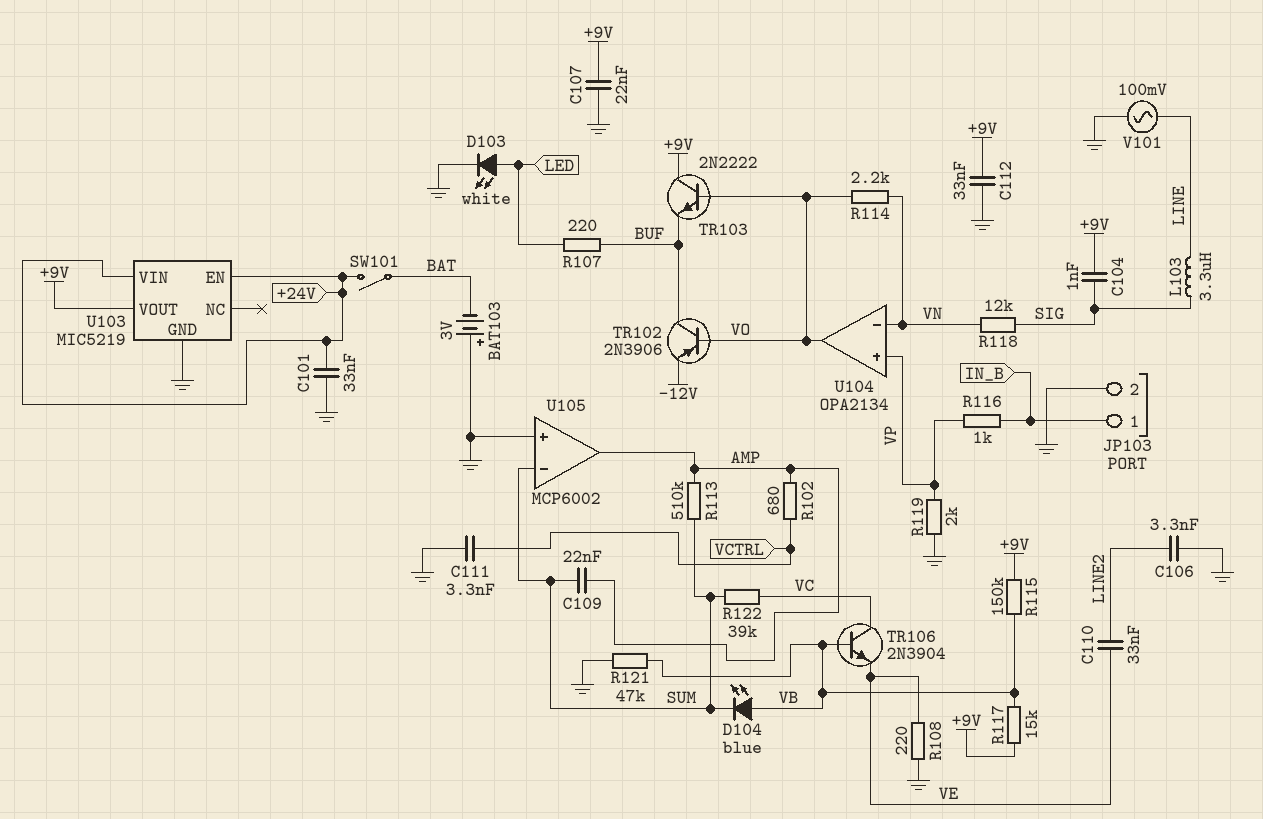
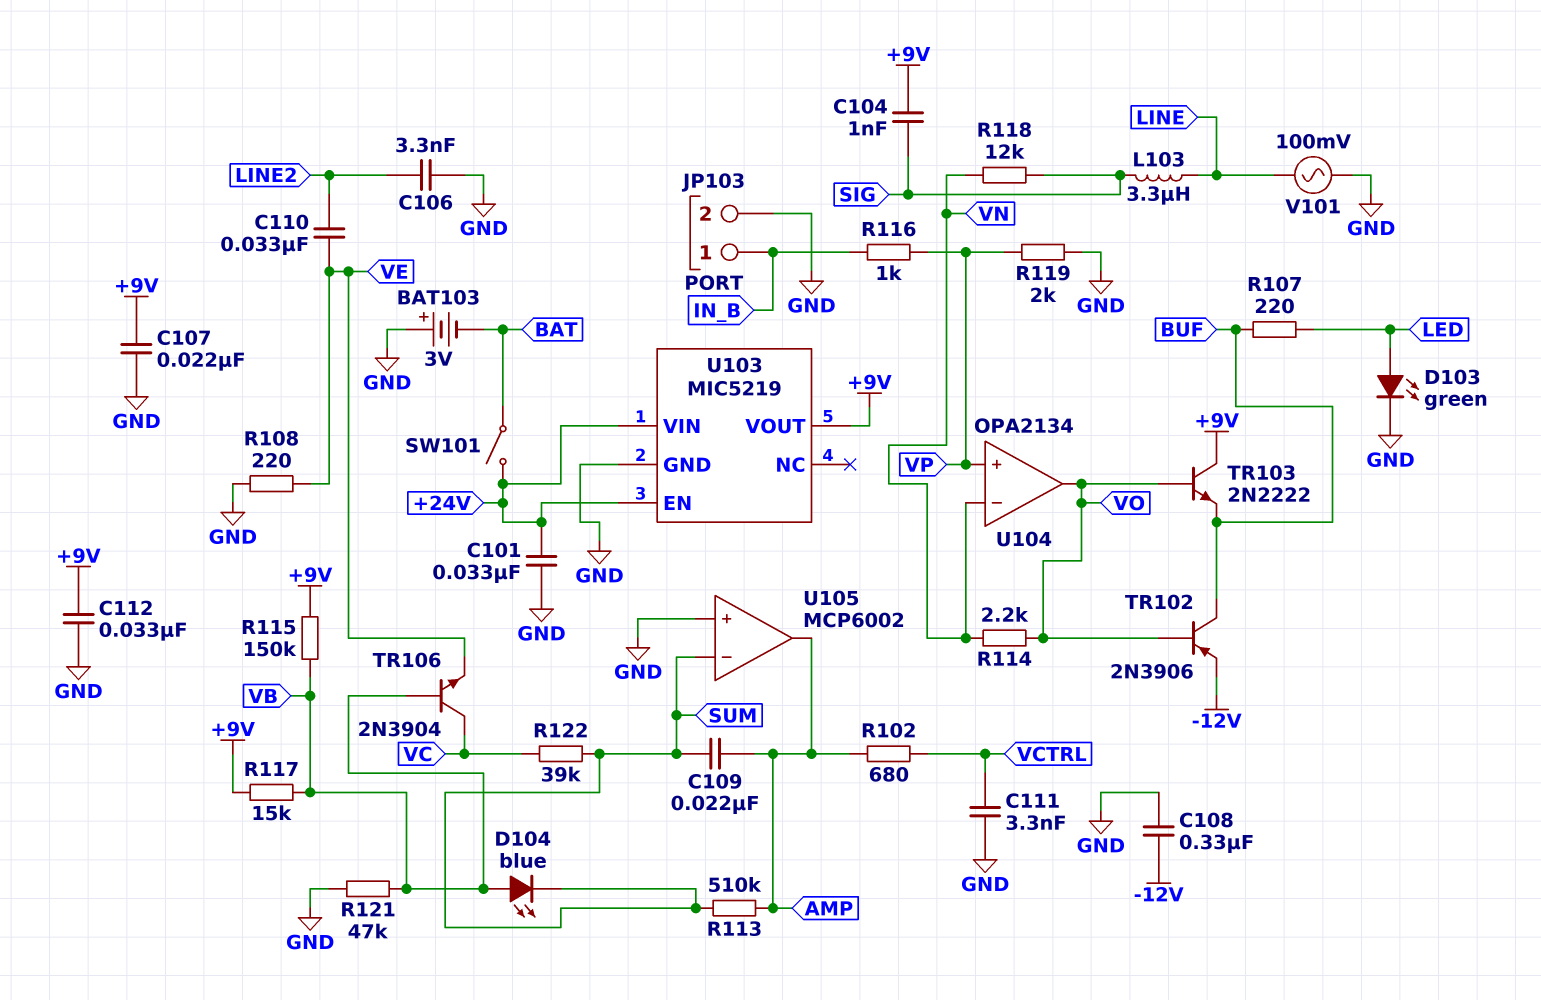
C108: none -> 330nF (-12V, GND)
D103: LED white (A LED, K GND) -> LED green (A LED, K GND)

